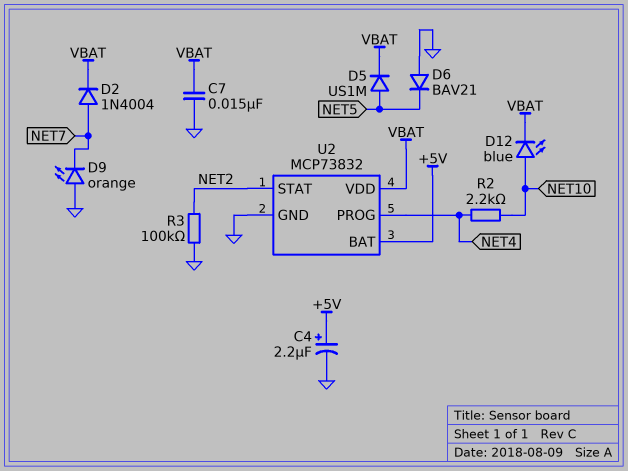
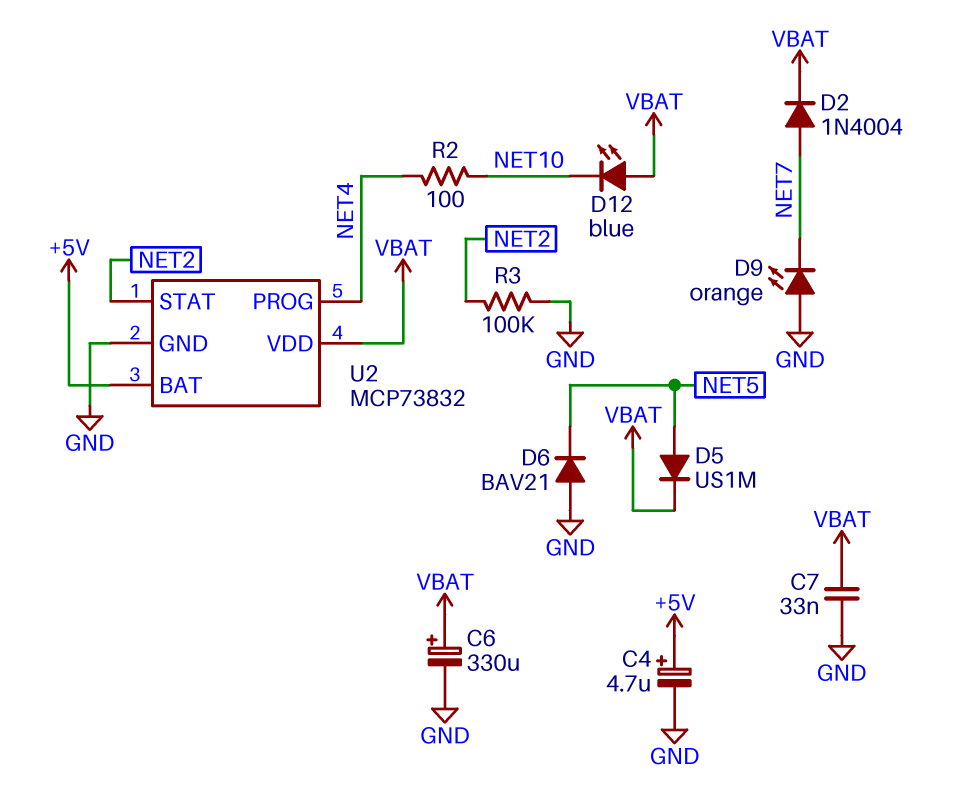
C4: 2.2uF (plus +5V, minus GND) -> 4.7uF (plus +5V, minus GND)
C6: none -> 330uF (plus VBAT, minus GND)
C7: 15nF (GND, VBAT) -> 33nF (GND, VBAT)
D12: LED blue (A NET10, K VBAT) -> LED blue (A VBAT, K NET10)
R2: 2.2k (NET4, NET10) -> 100 (NET4, NET10)

